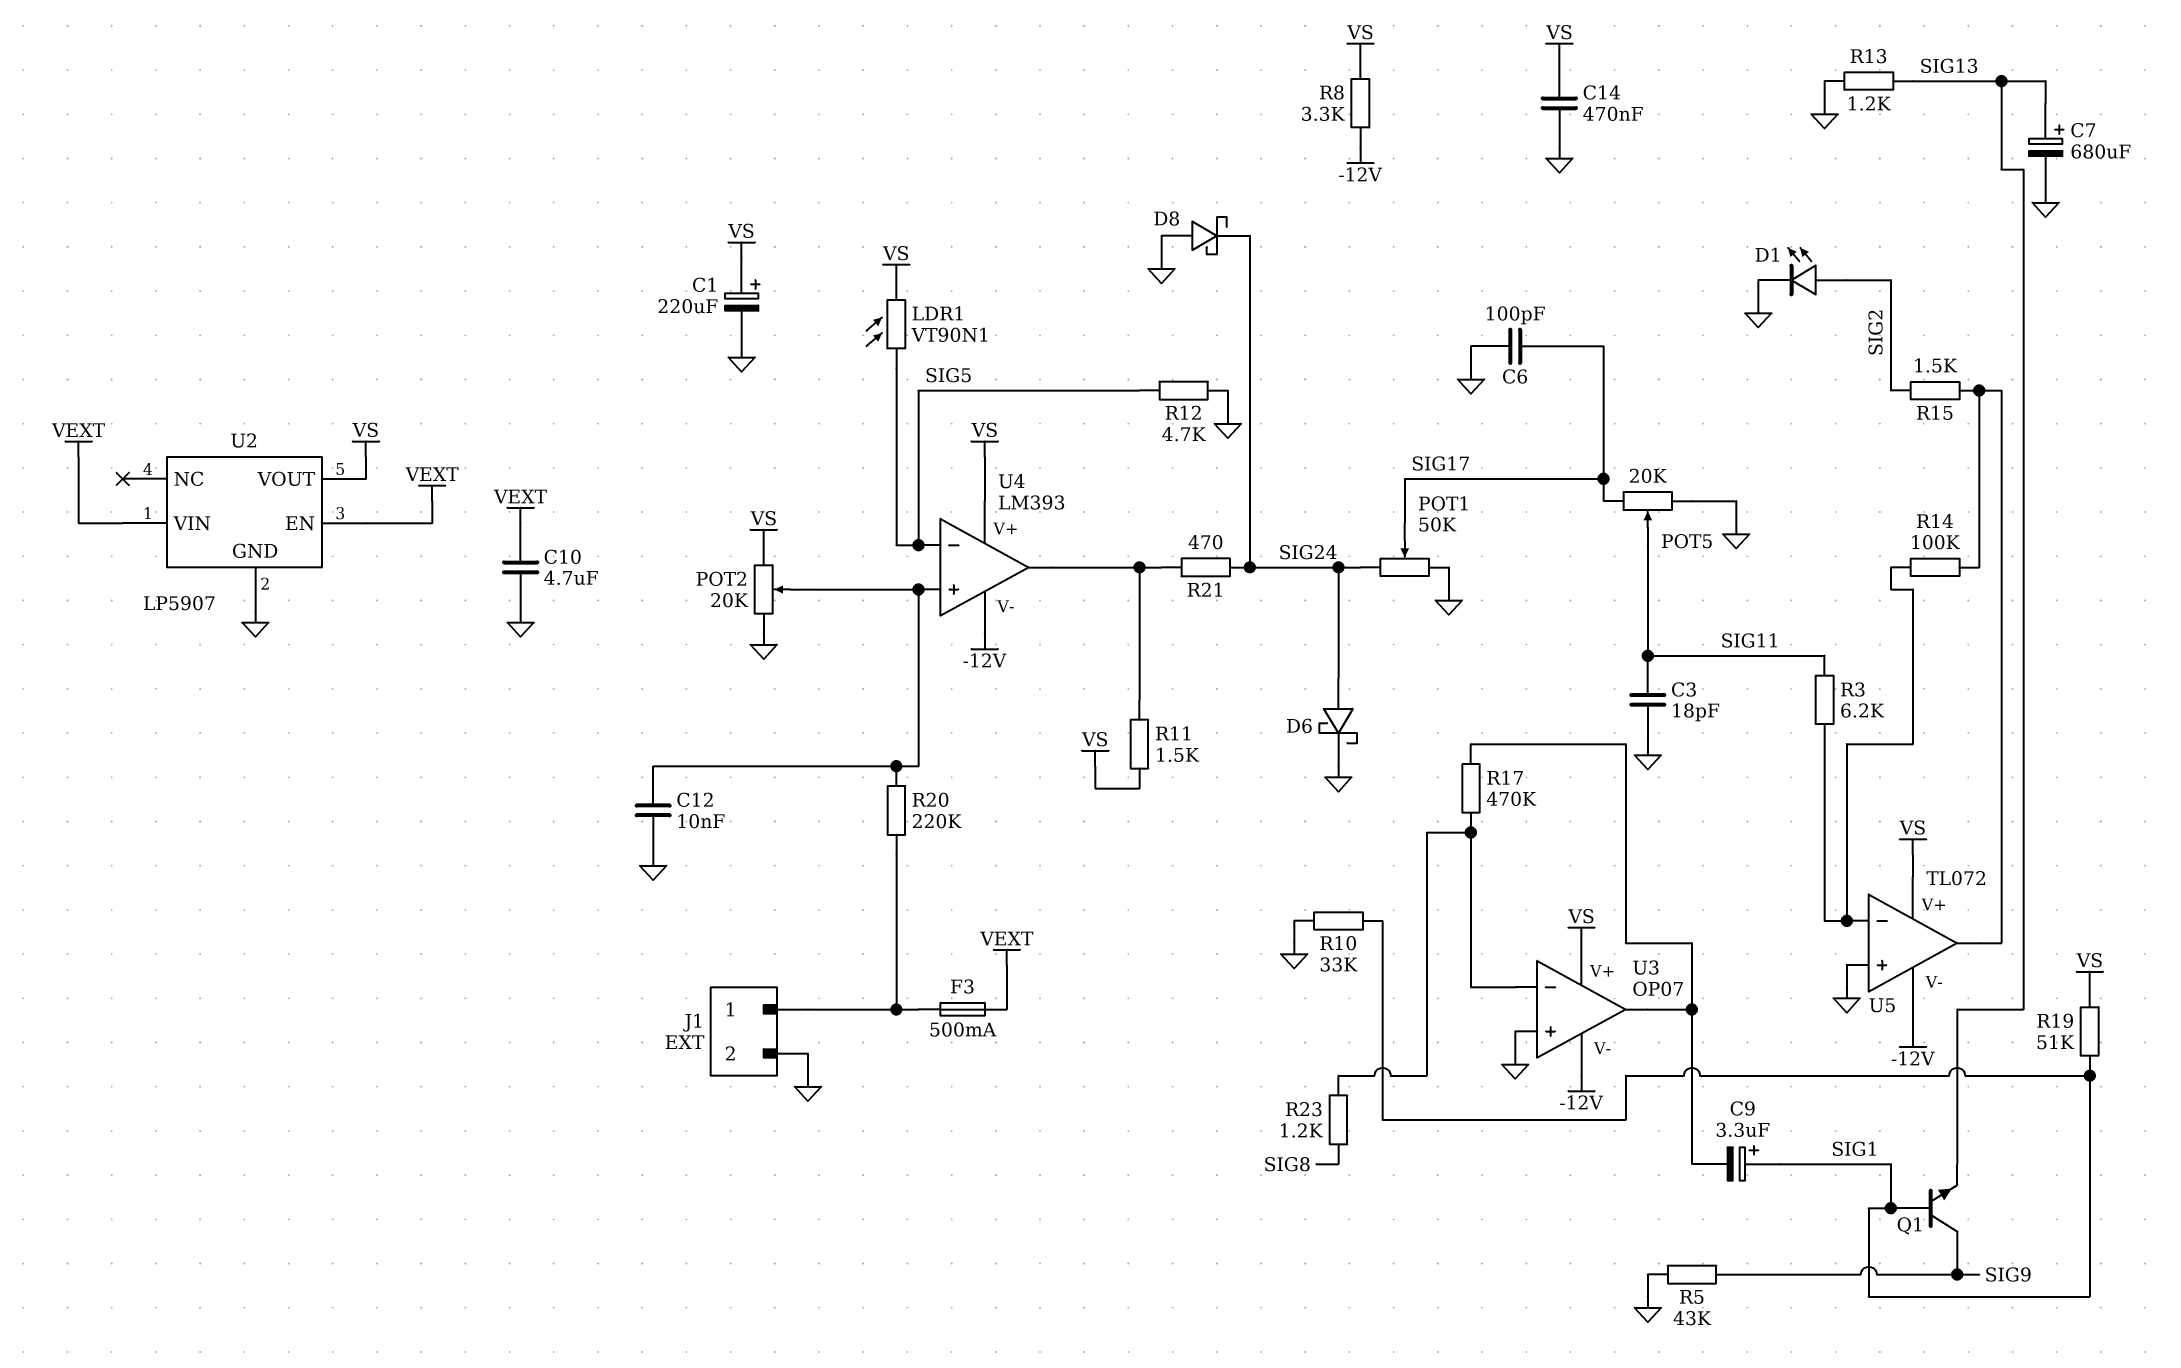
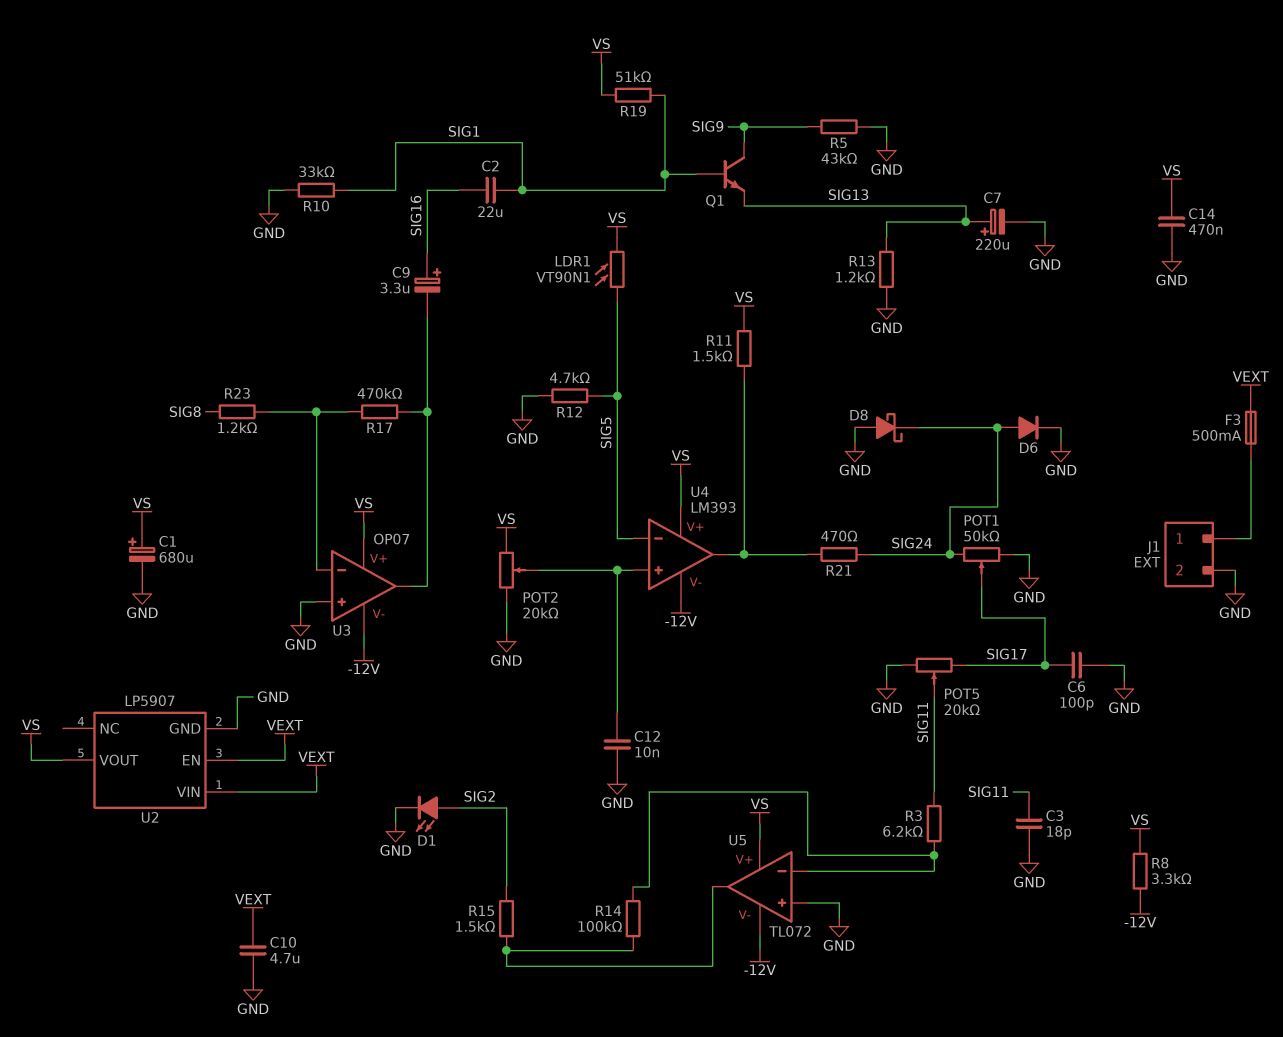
C1: 220uF (plus VS, minus GND) -> 680uF (plus VS, minus GND)
C2: none -> 22uF (SIG1, SIG16)
C7: 680uF (plus SIG13, minus GND) -> 220uF (plus SIG13, minus GND)
C9: 3.3uF (plus SIG1, minus U3/out) -> 3.3uF (plus SIG16, minus U3/out)
D6: schottky (A SIG24, K GND) -> diode (A SIG24, K GND)
R20: 220k (J1/1, U4/in+) -> none

